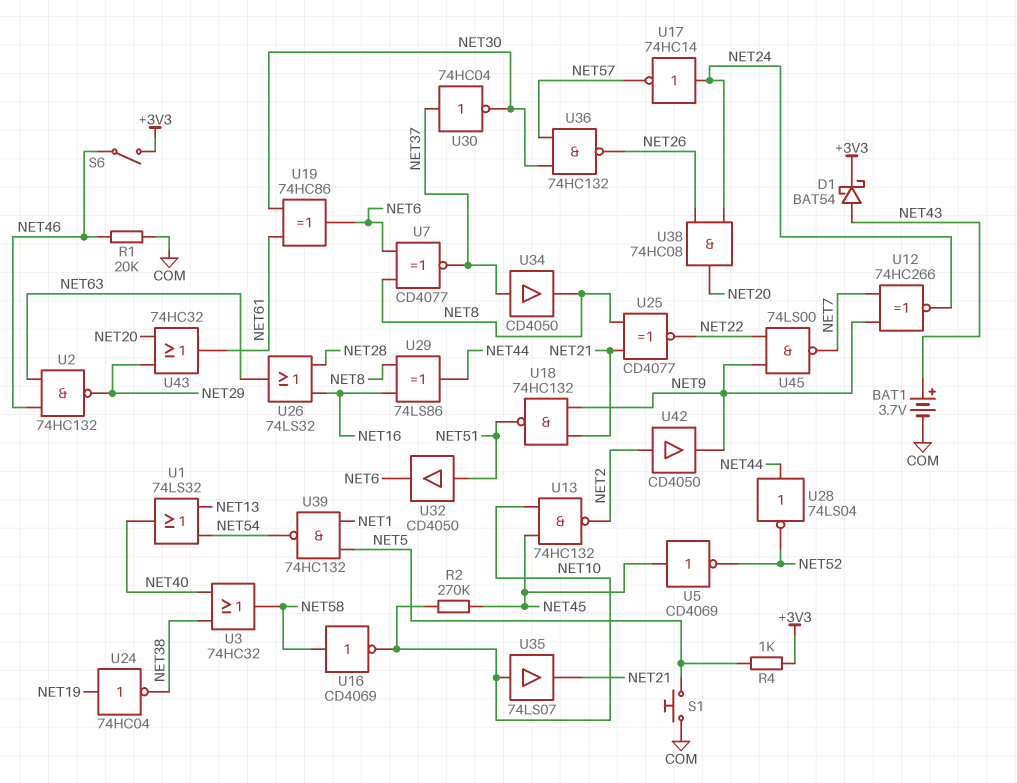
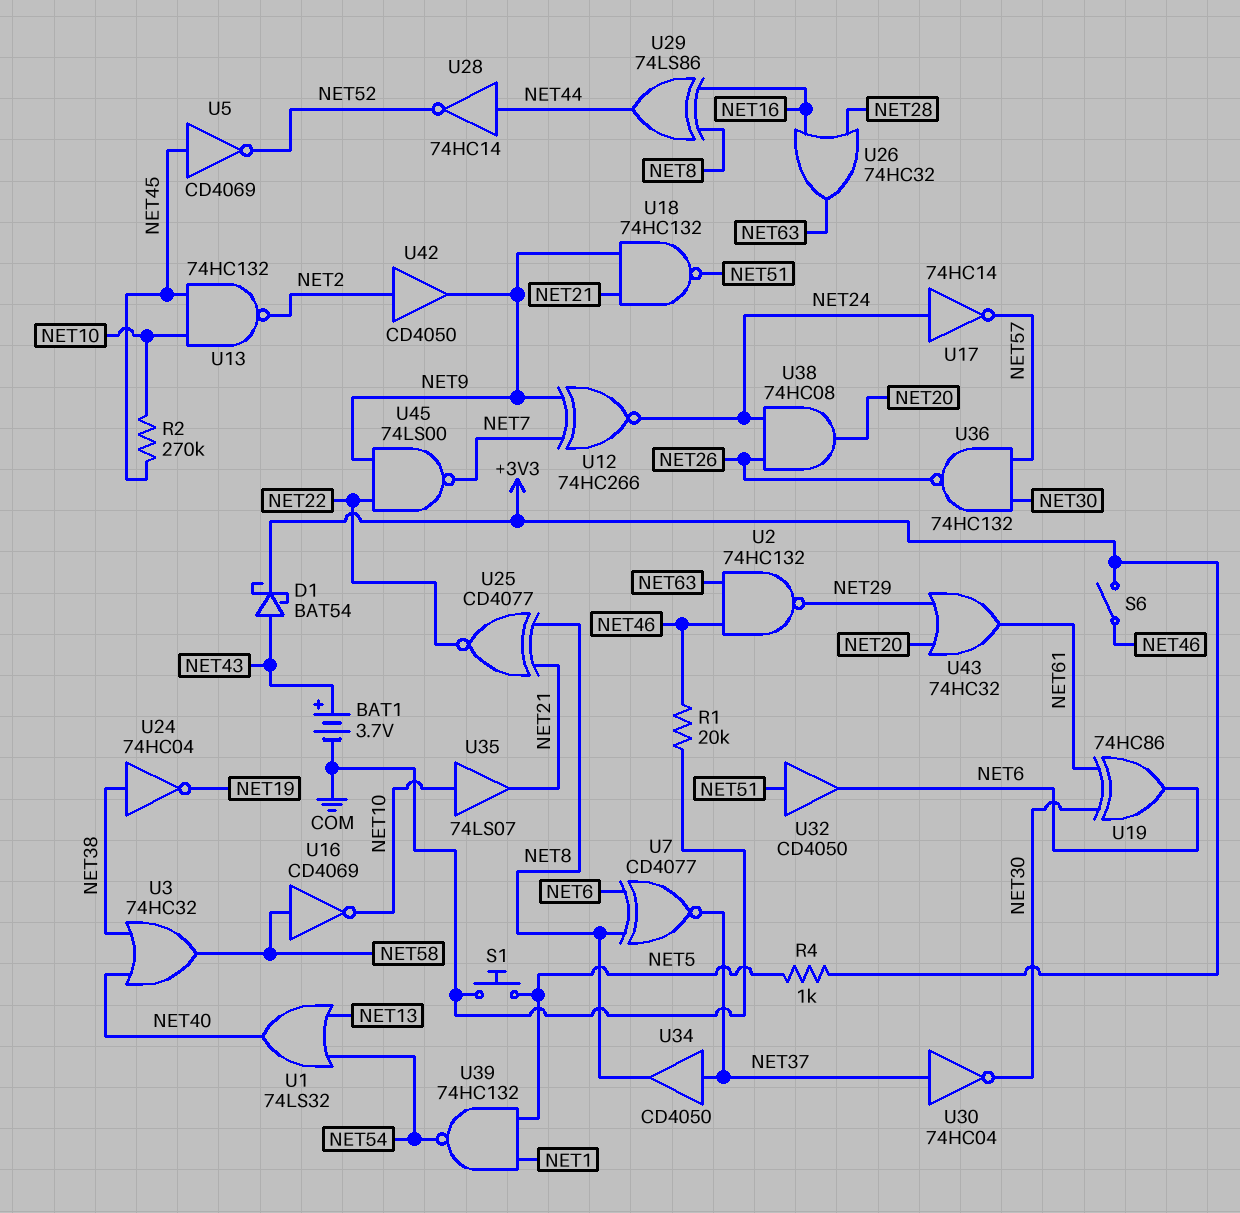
U24: NOT 74HC04 (in NET19, out NET38) -> NOT 74HC04 (in NET38, out NET19)
U26: OR 74LS32 (in NET16, in NET28, out NET63) -> OR 74HC32 (in NET16, in NET28, out NET63)
U28: NOT 74LS04 (in NET44, out NET52) -> NOT 74HC14 (in NET44, out NET52)

